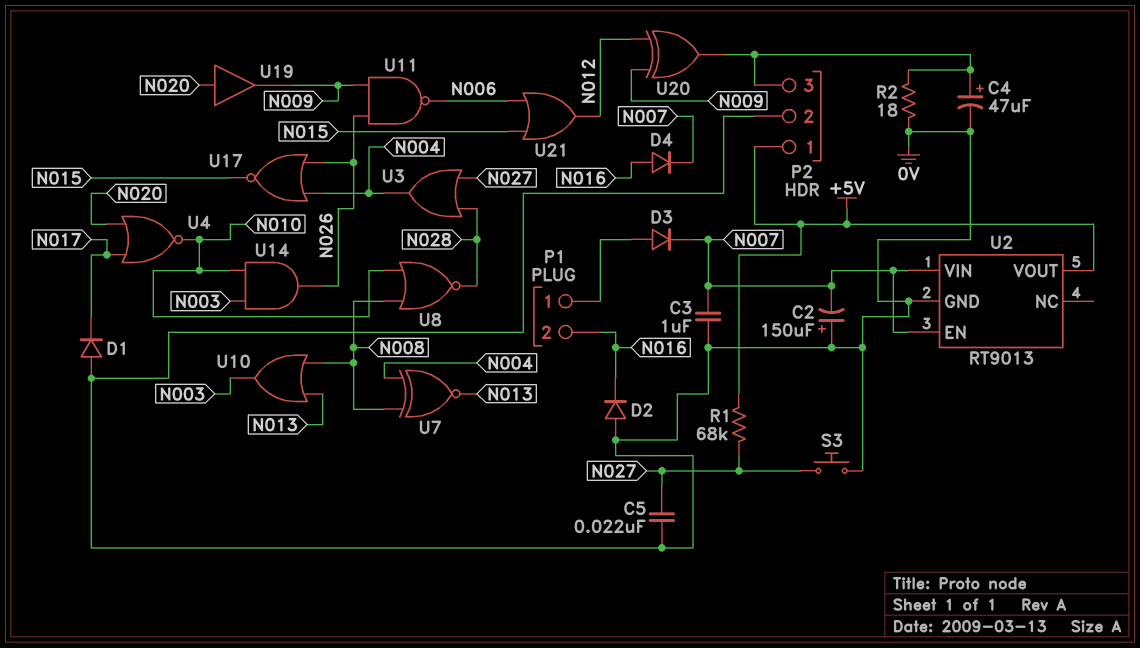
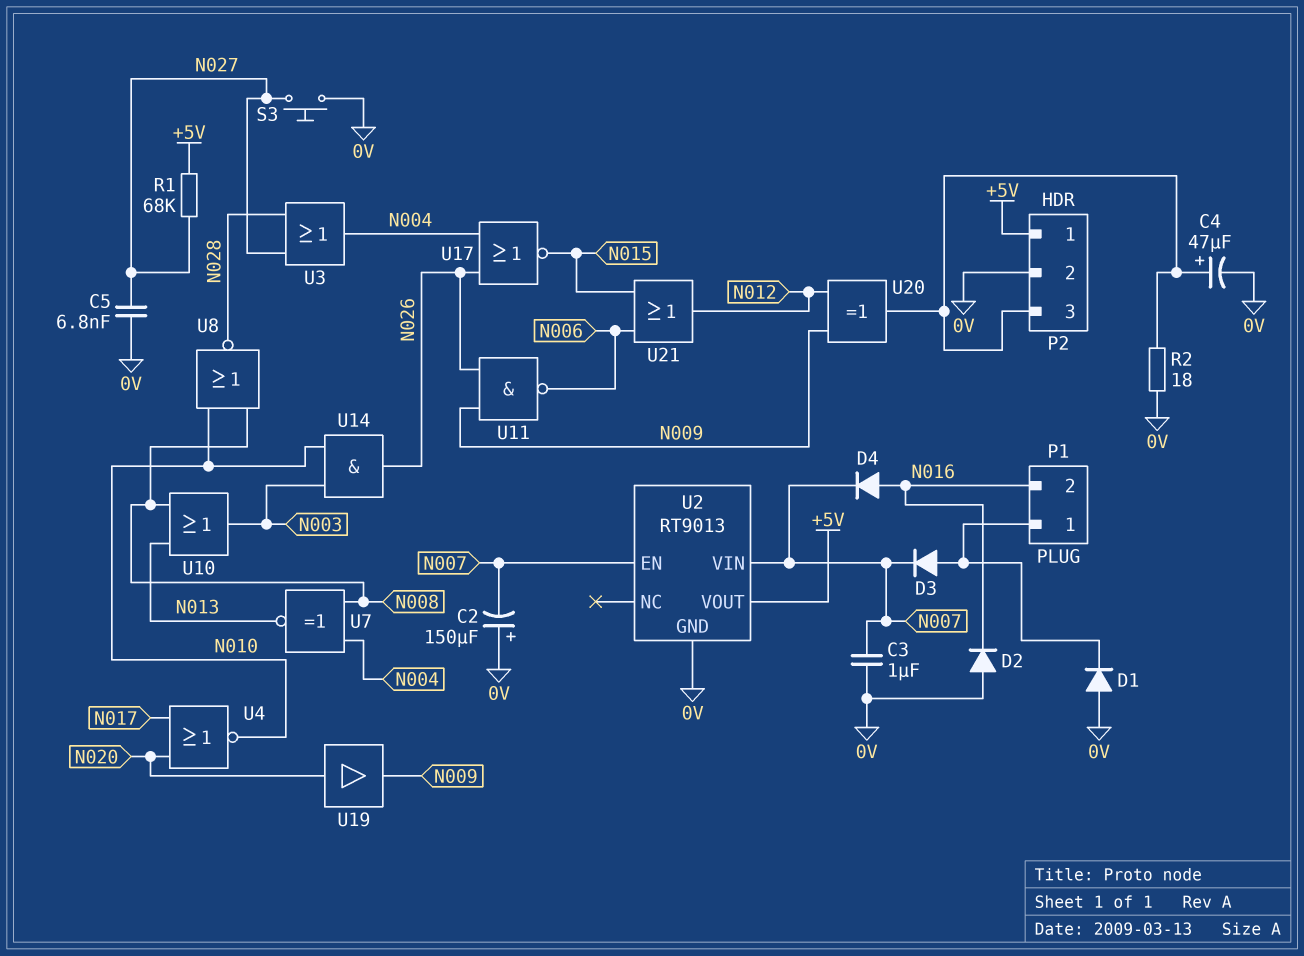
C5: 22nF (0V, N027) -> 6.8nF (0V, N027)
D1: diode (A 0V, K N017) -> diode (A 0V, K P1/1)

